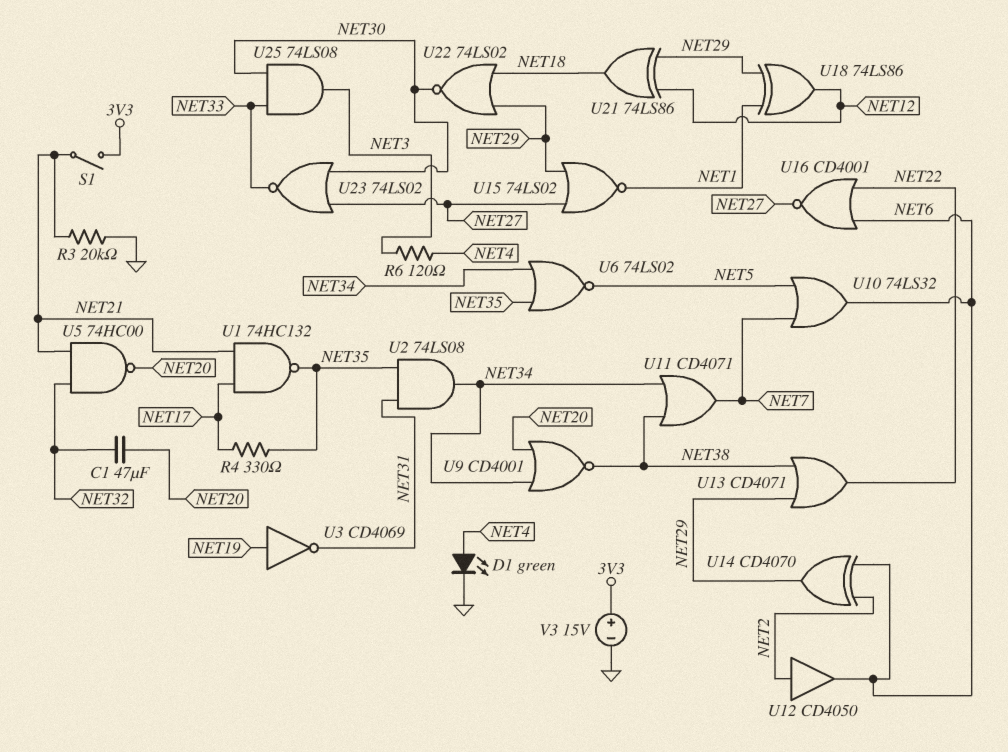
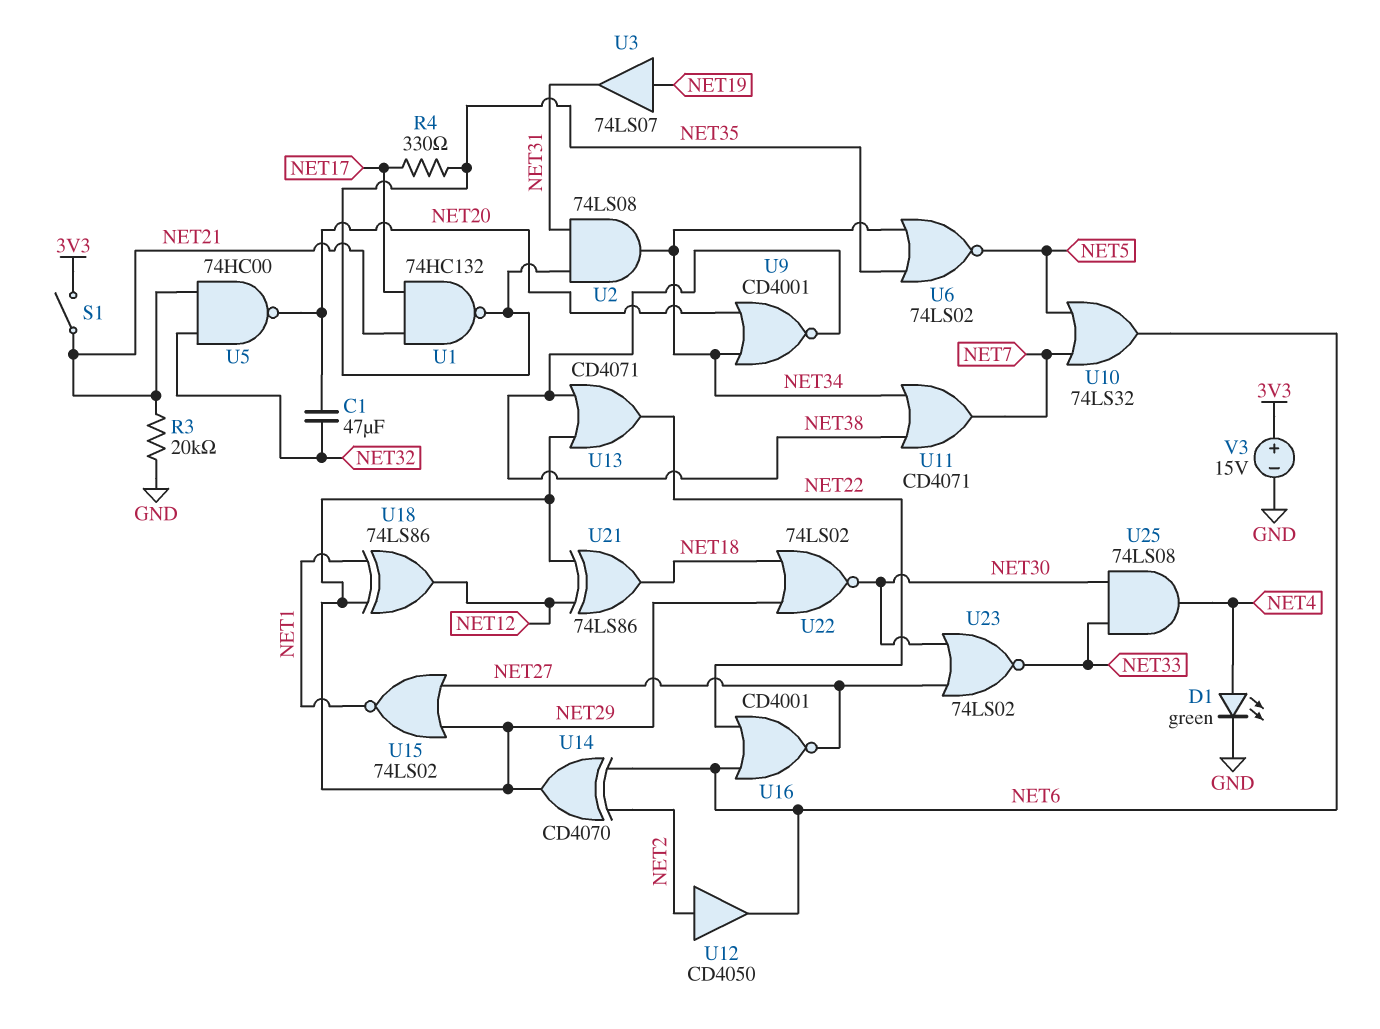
R6: 120 (NET3, NET4) -> none
U3: NOT CD4069 (in NET19, out NET31) -> buffer 74LS07 (in NET19, out NET31)
U25: AND 74LS08 (in NET30, in NET33, out NET3) -> AND 74LS08 (in NET30, in NET33, out NET4)

